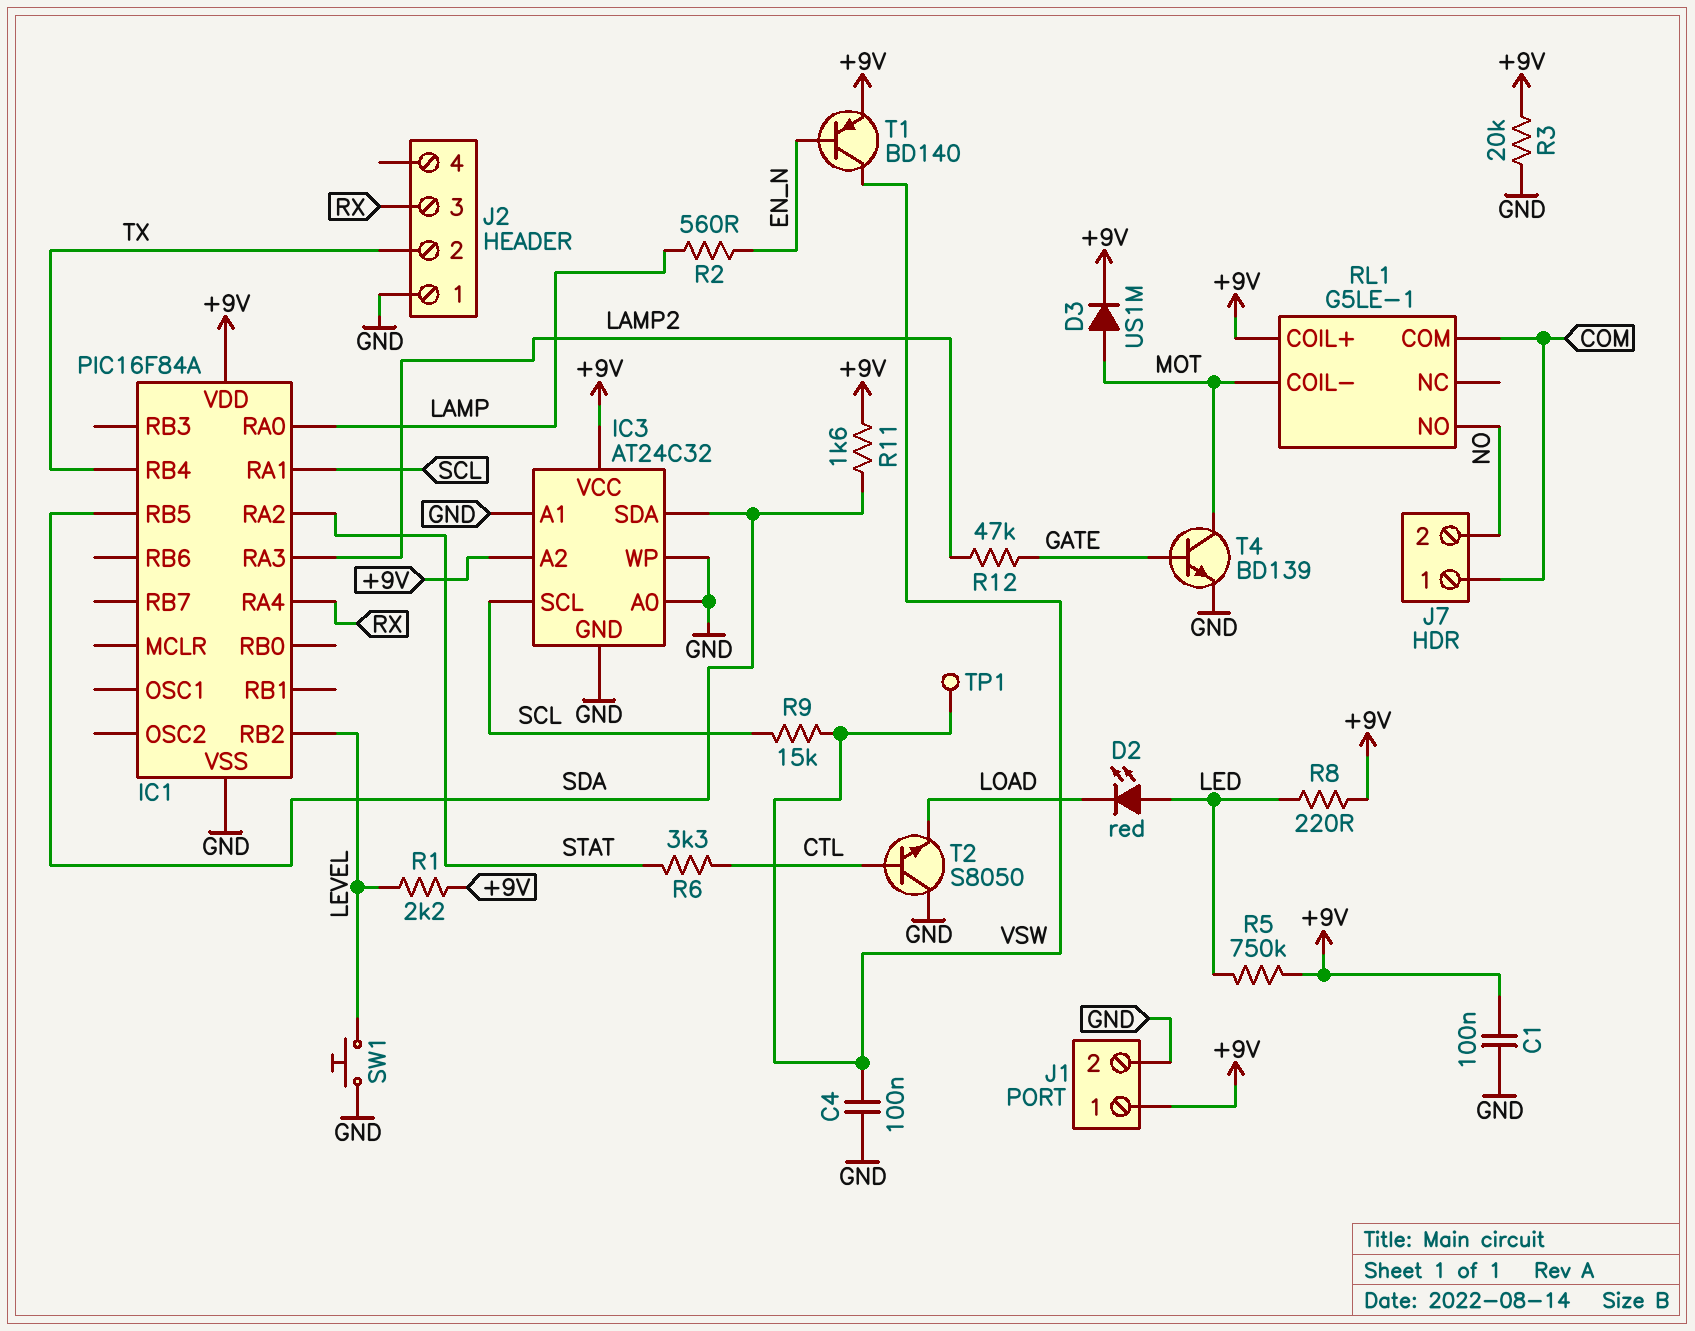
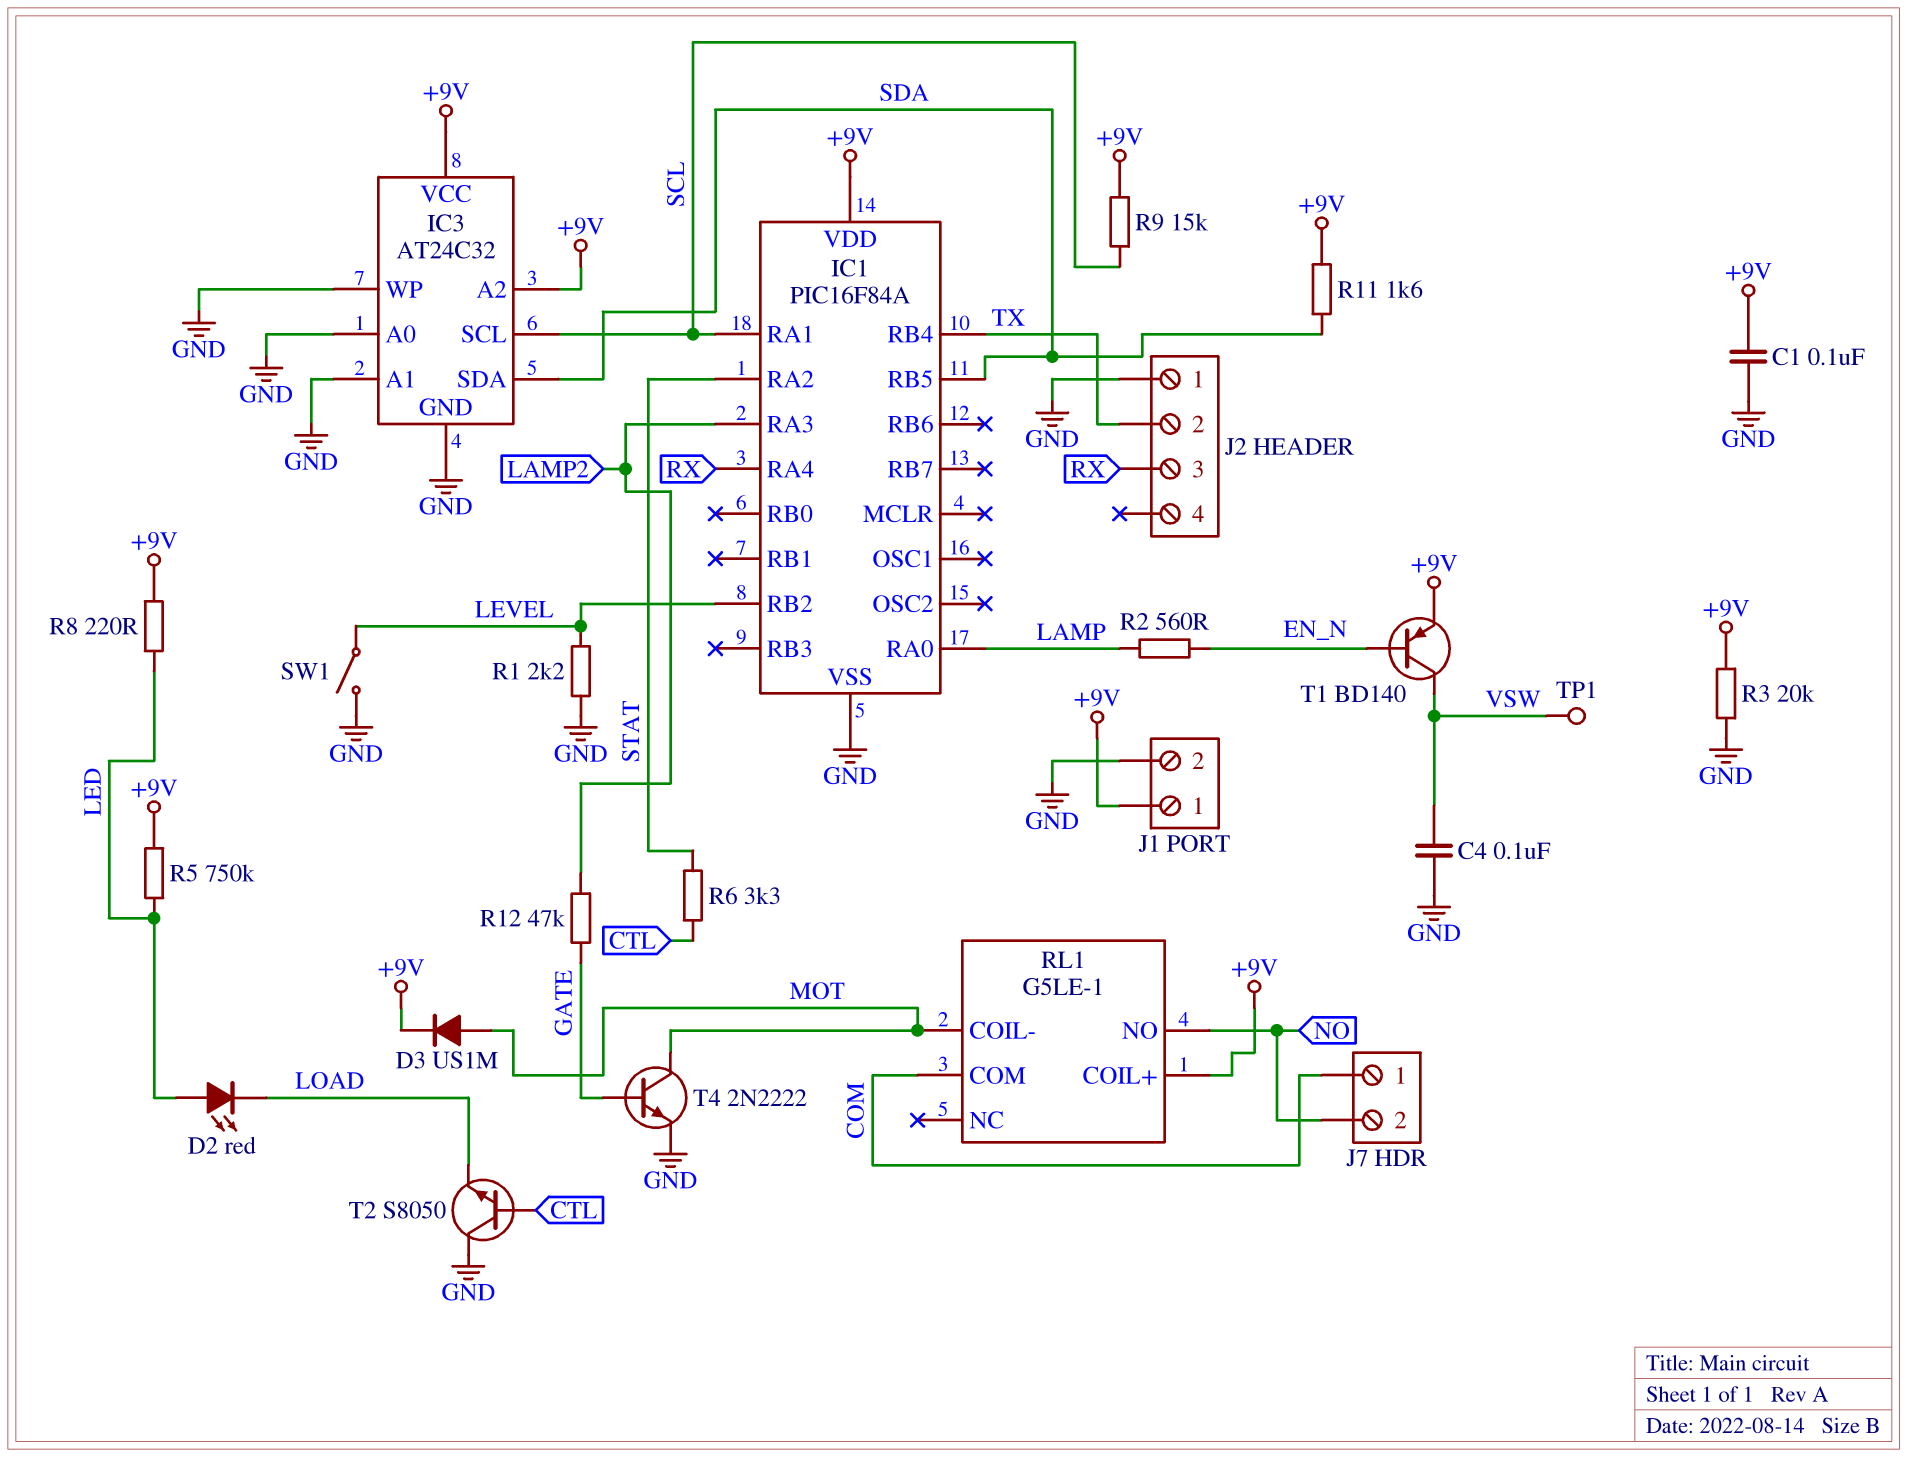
R1: 2.2k (+9V, LEVEL) -> 2.2k (GND, LEVEL)
R9: 15k (SCL, VSW) -> 15k (+9V, SCL)
SW1: button (GND, LEVEL) -> switch (GND, LEVEL)
T4: NPN BD139 (B GATE, C MOT, E GND) -> NPN 2N2222 (B GATE, C MOT, E GND)

